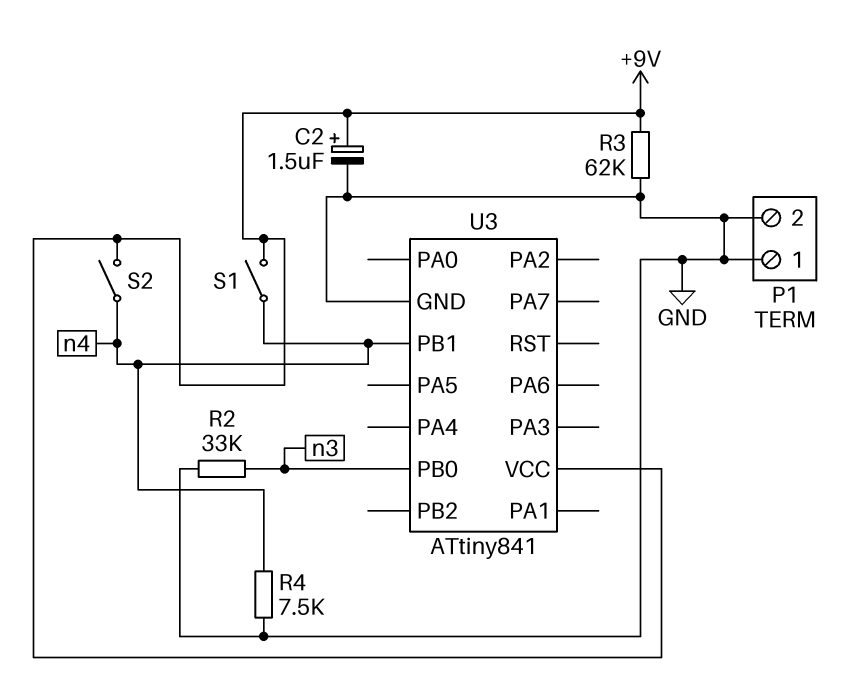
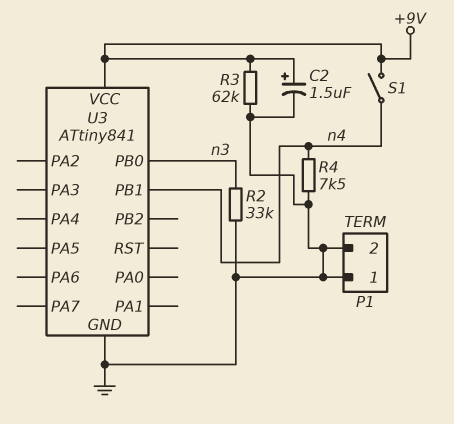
S2: switch (+9V, n4) -> none

